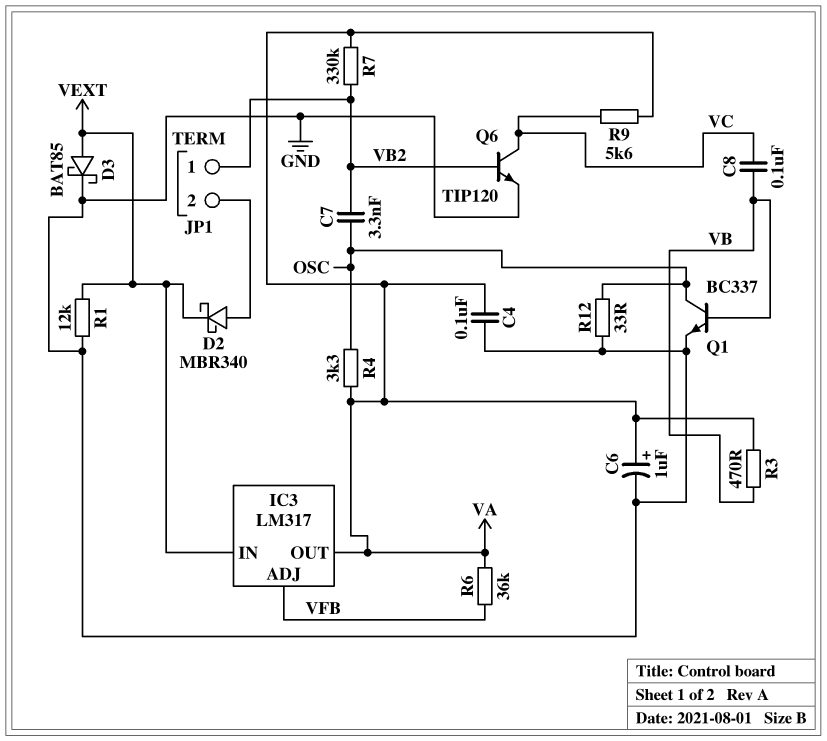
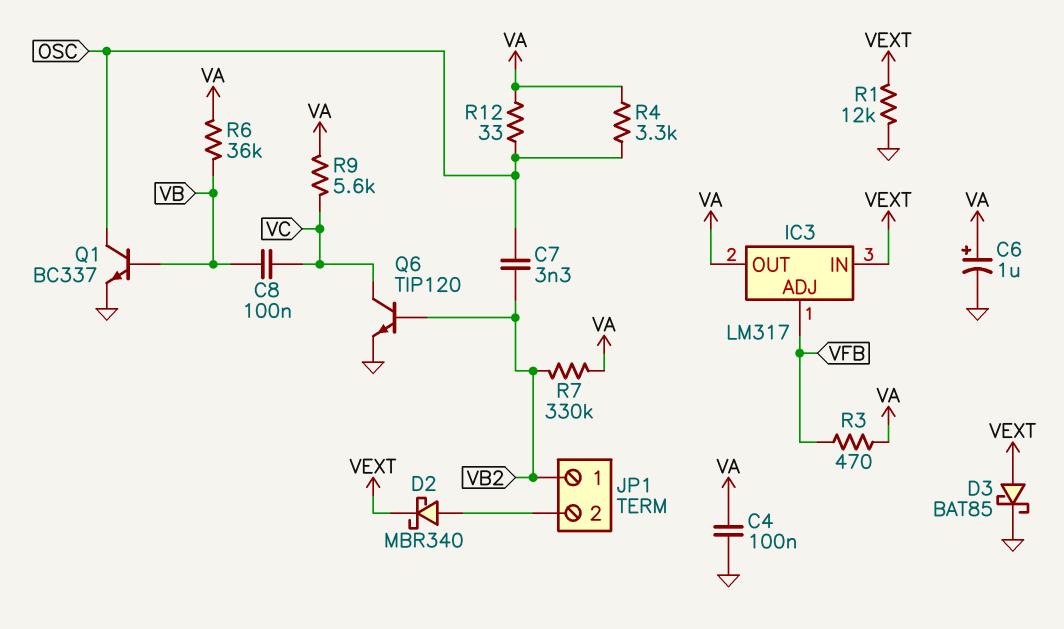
R3: 470 (VA, VB) -> 470 (VA, VFB)
R6: 36k (VA, VFB) -> 36k (VA, VB)
R12: 33 (GND, OSC) -> 33 (OSC, VA)

